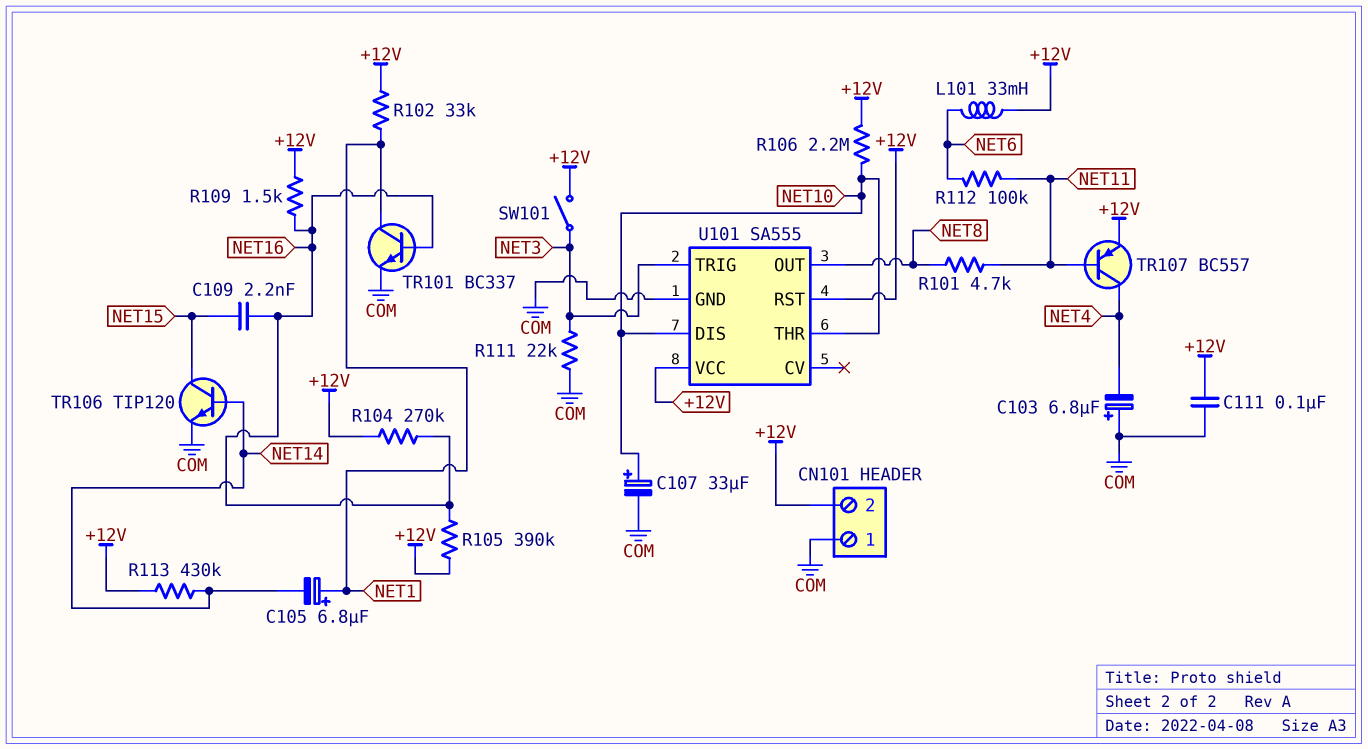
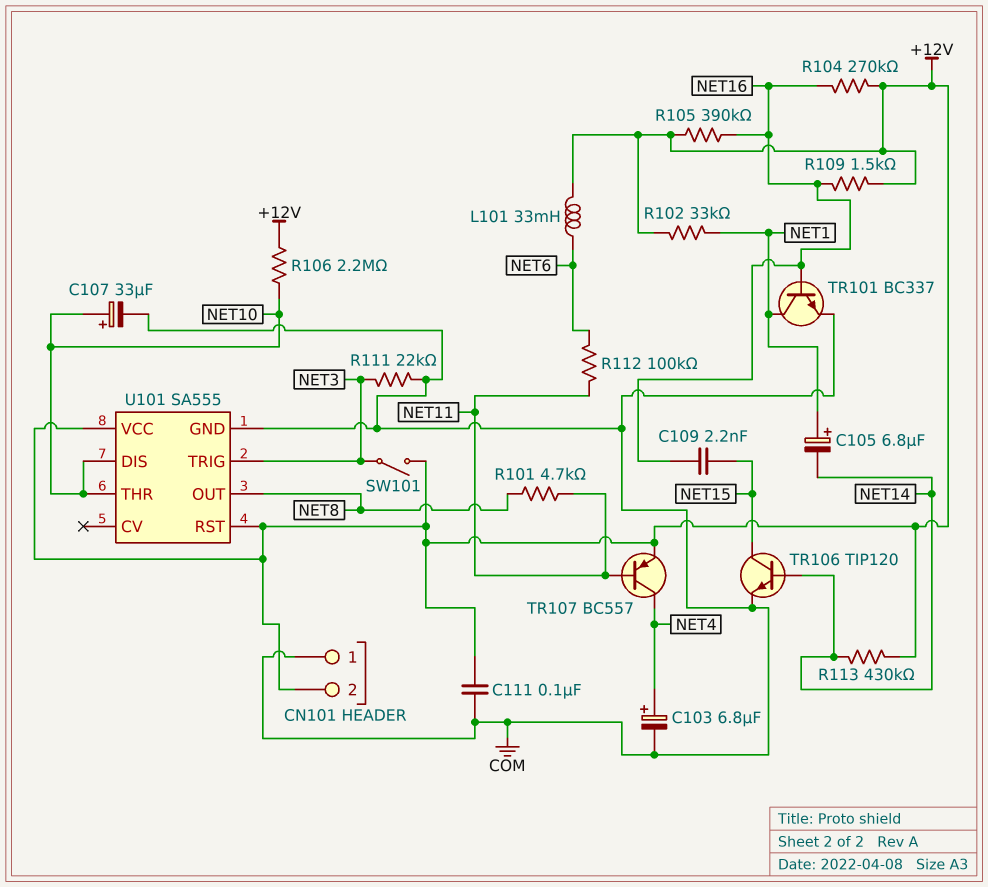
C103: 6.8uF (plus COM, minus NET4) -> 6.8uF (plus NET4, minus COM)

